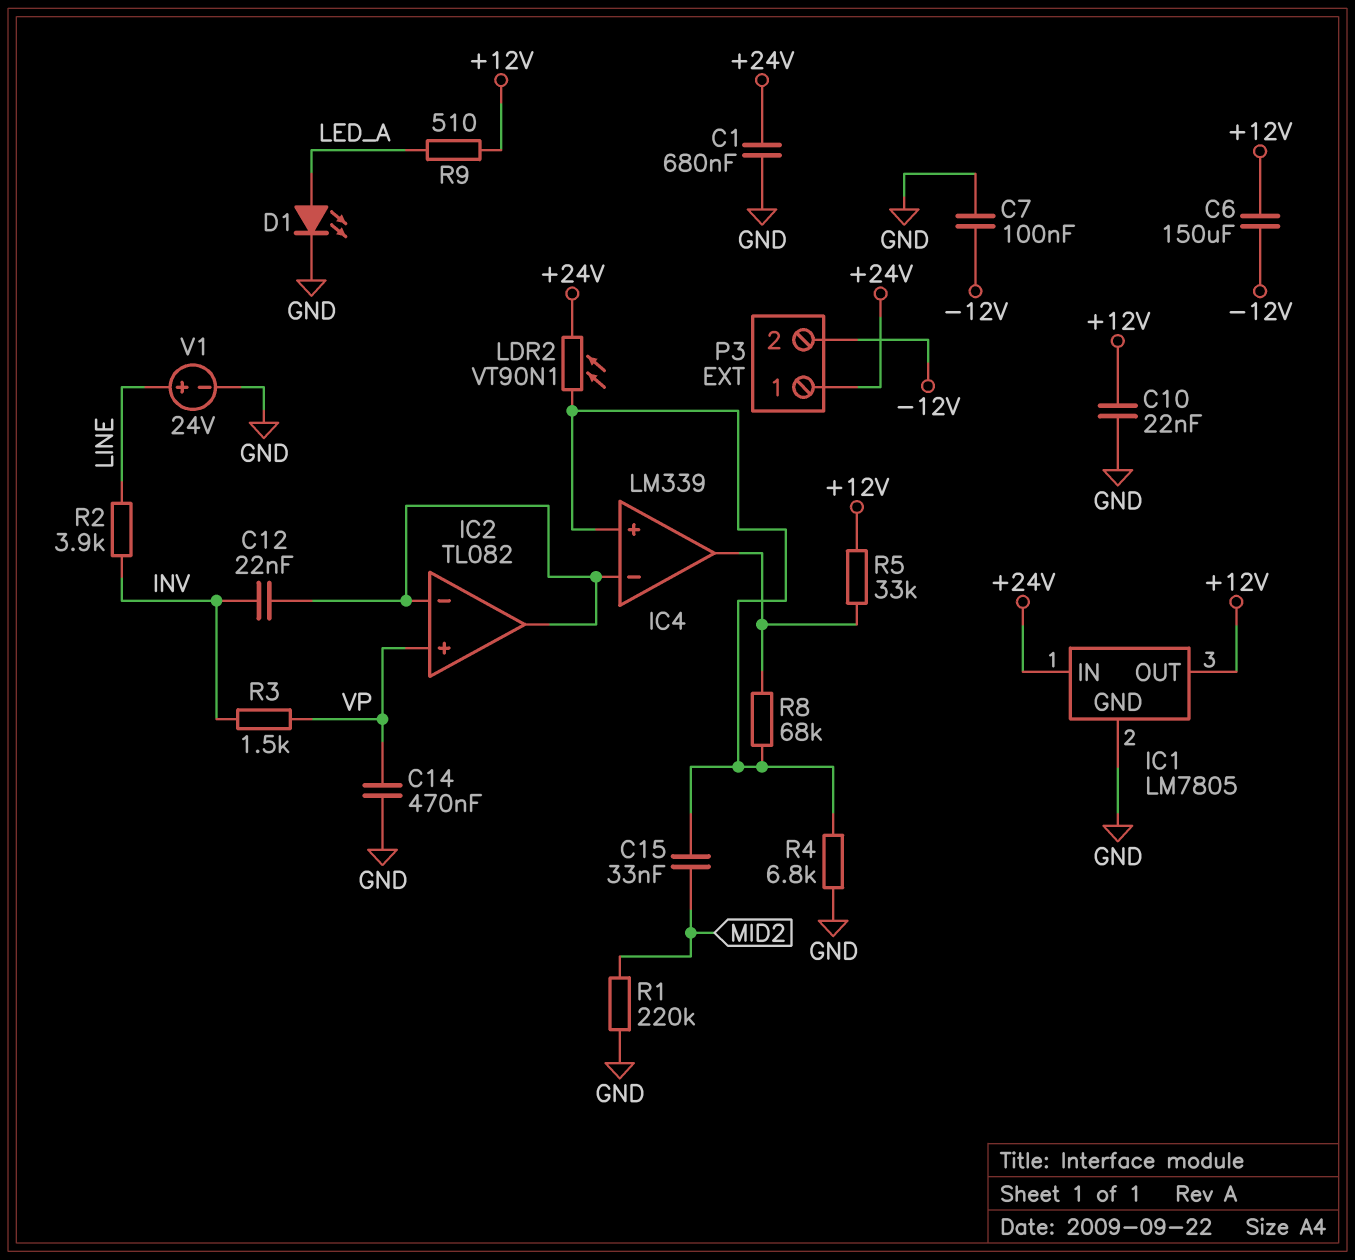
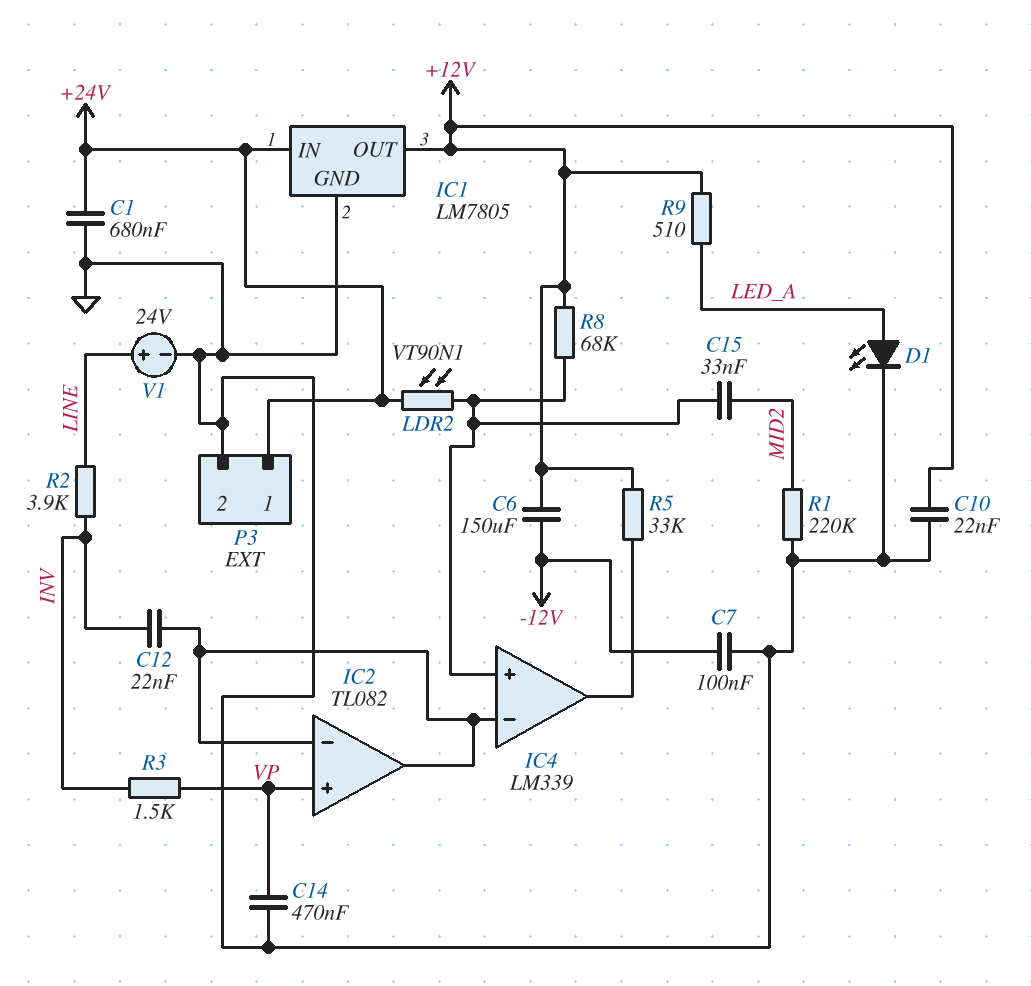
P3 pin 2: -12V -> GND
R4: 6.8k (GND, IC4/in+) -> none
R8: 68k (IC4/in+, IC4/out) -> 68k (+12V, IC4/in+)

